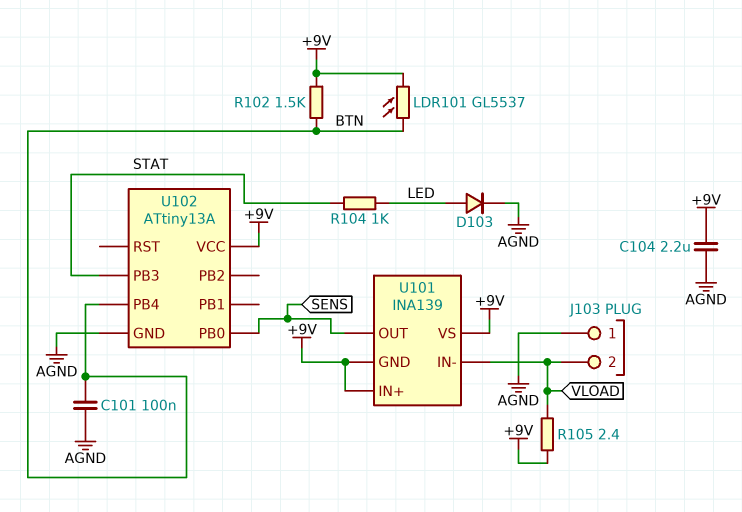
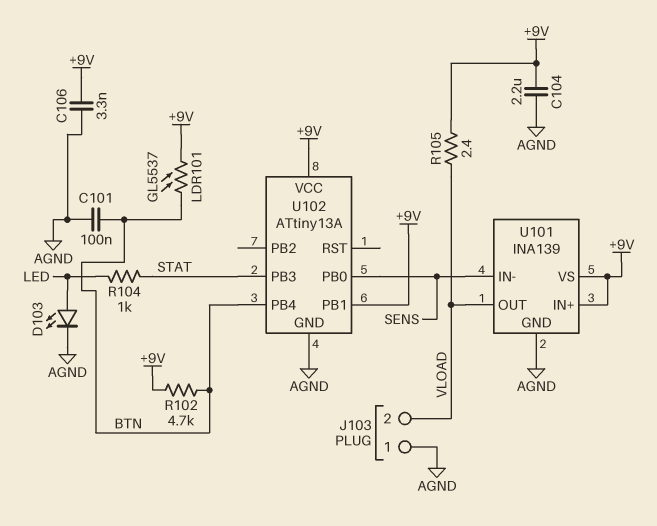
C106: none -> 3.3nF (+9V, AGND)
D103: diode (A LED, K AGND) -> LED (A LED, K AGND)
R102: 1.5k (+9V, BTN) -> 4.7k (+9V, BTN)
U101 pin GND: +9V -> AGND
U101 pin IN-: VLOAD -> SENS
U101 pin OUT: SENS -> VLOAD
U102 pin PB1: none -> +9V

